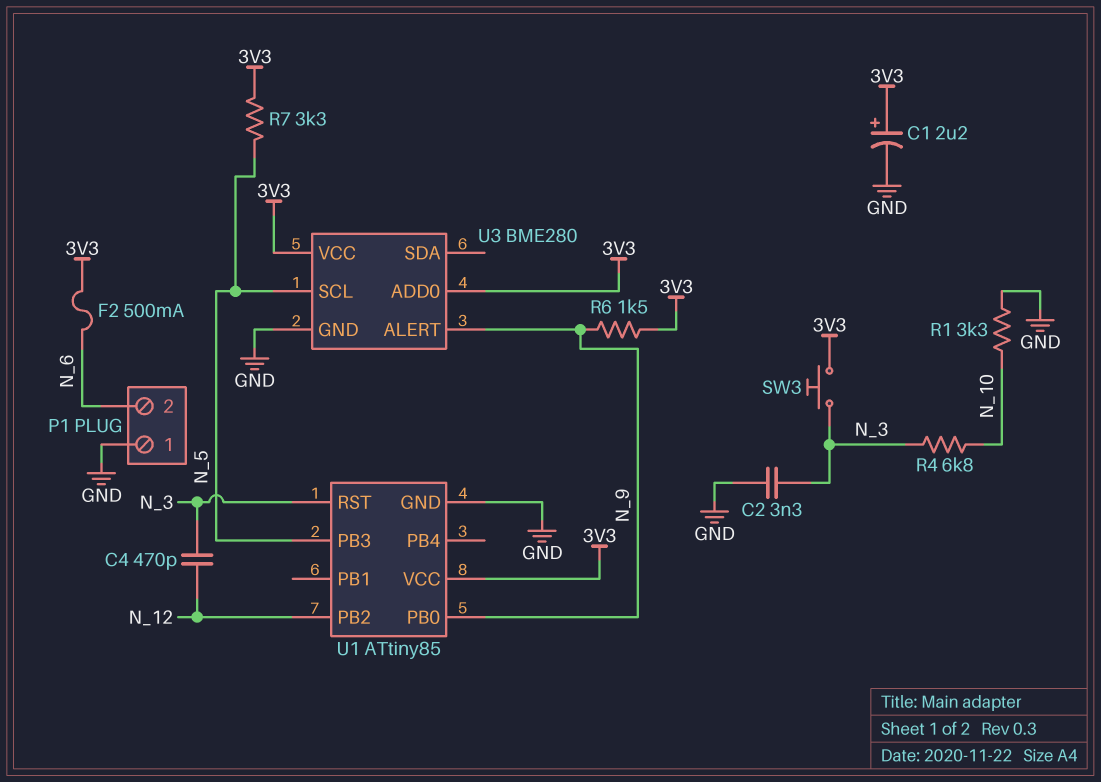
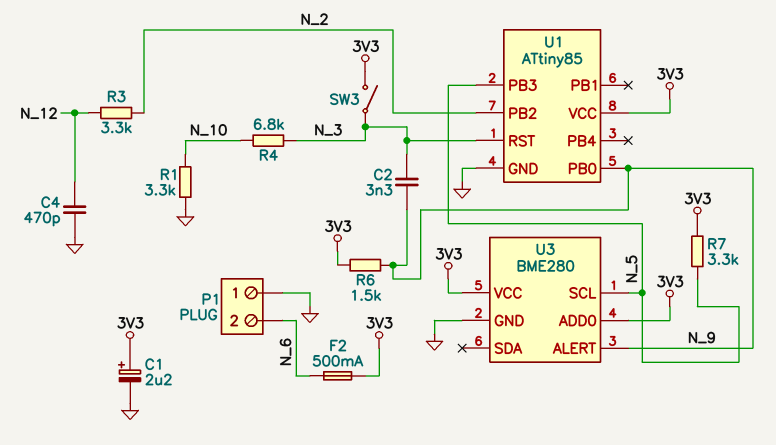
C2: 3.3nF (GND, N_3) -> 3.3nF (N_3, N_9)
C4: 470pF (N_3, N_12) -> 470pF (GND, N_12)
R3: none -> 3.3k (N_2, N_12)
SW3: button (3V3, N_3) -> switch (3V3, N_3)
U1 pin PB2: N_12 -> N_2

